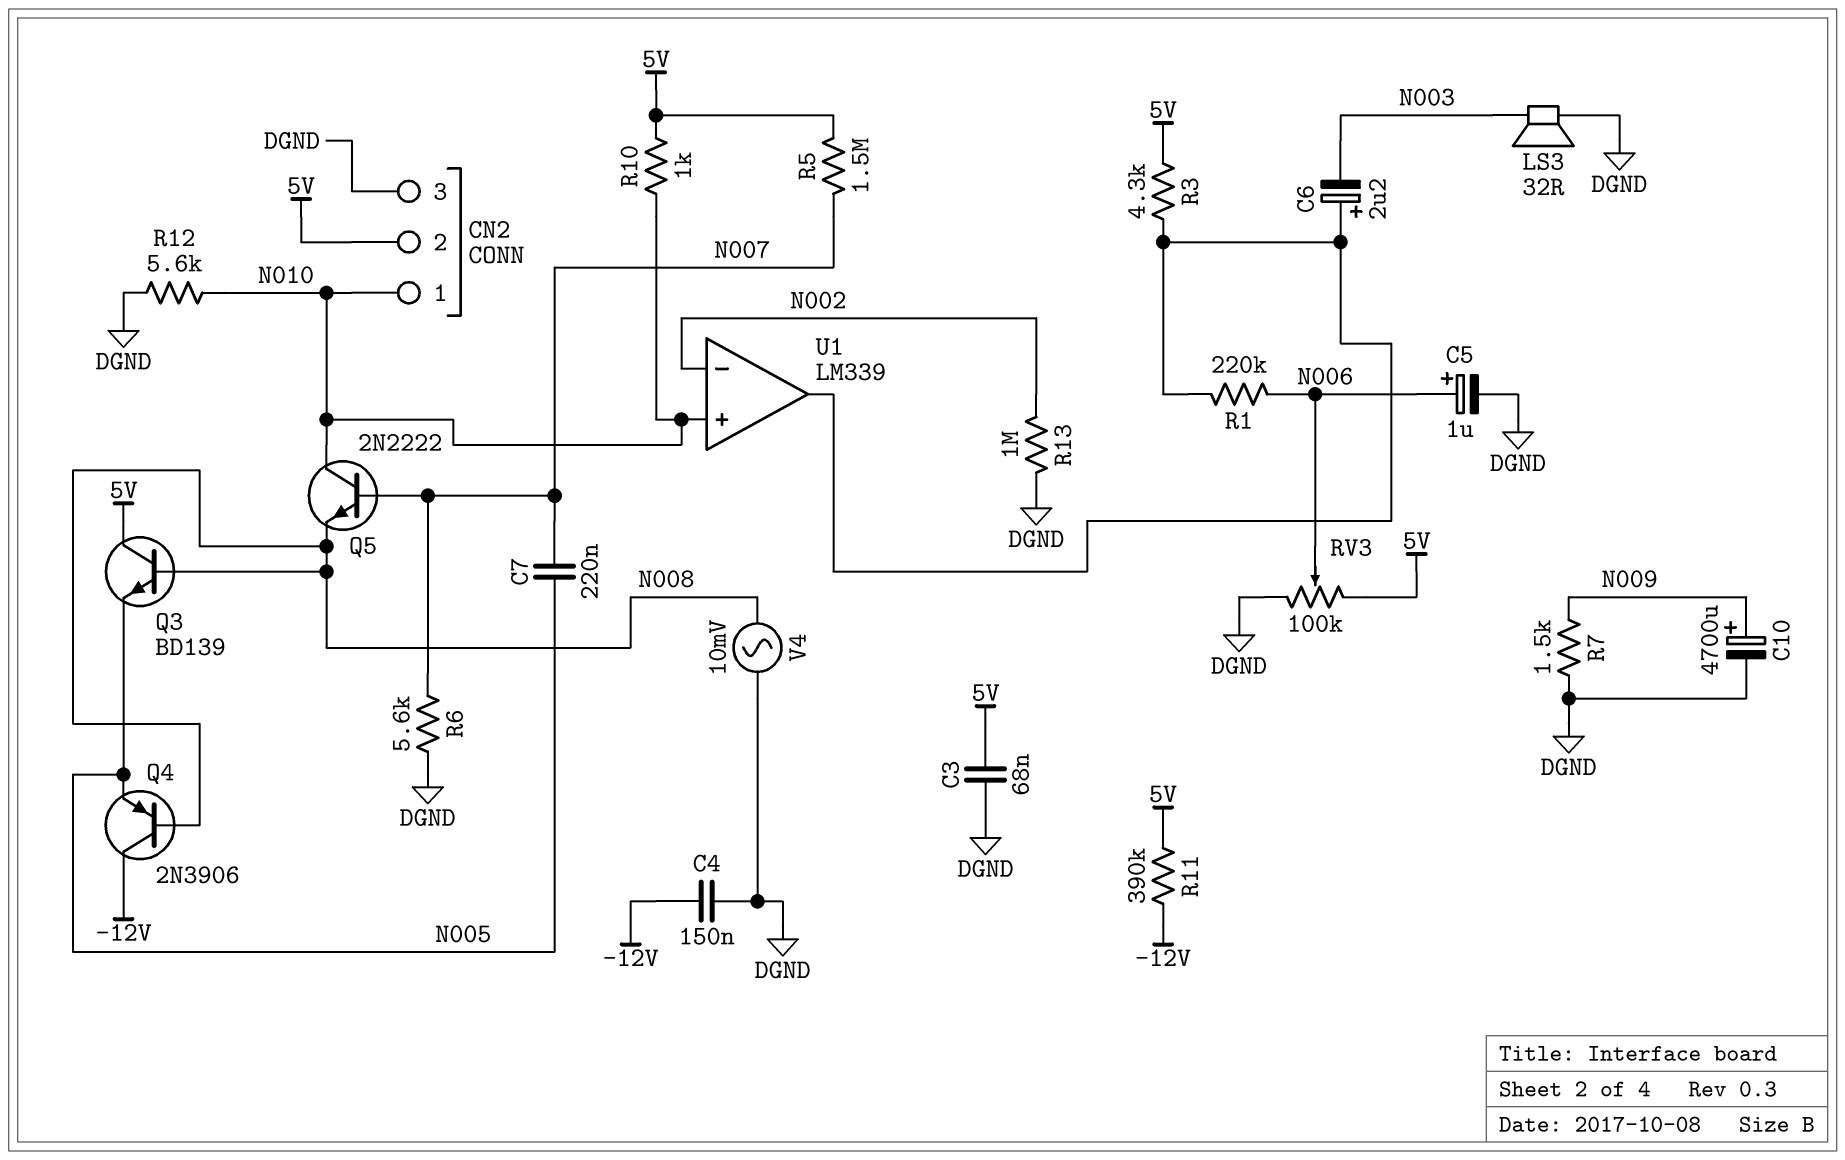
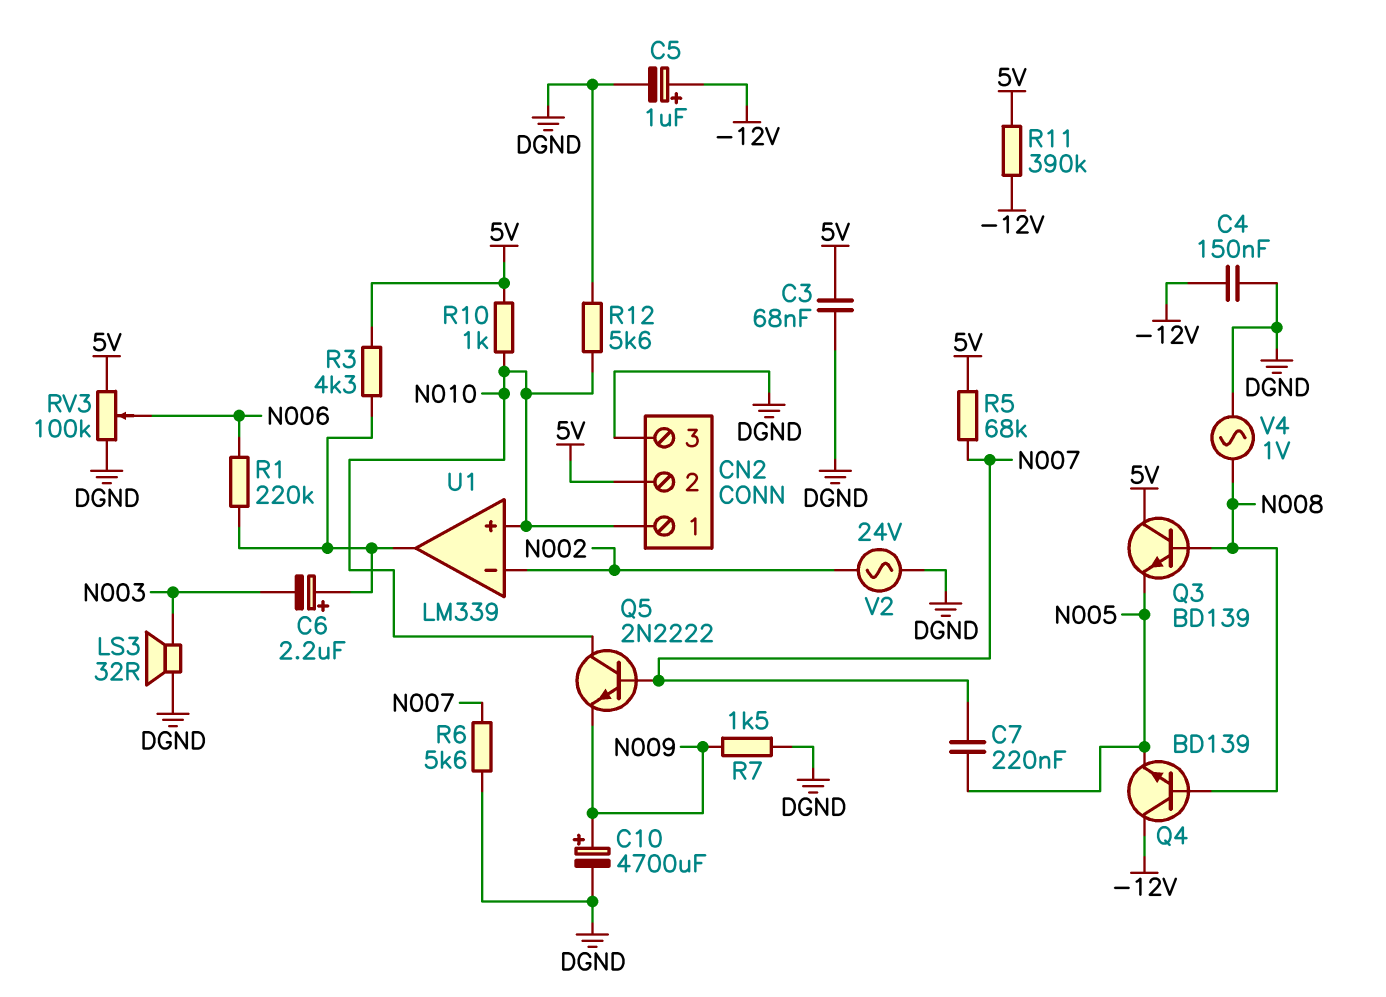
C5: 1uF (plus N006, minus DGND) -> 1uF (plus -12V, minus DGND)
Q4: PNP 2N3906 (B N008, C -12V, E N005) -> NPN BD139 (B N008, C -12V, E N005)
Q5: NPN 2N2222 (B N007, C N010, E N008) -> NPN 2N2222 (B N007, C N010, E N009)
R5: 1.5M (5V, N007) -> 68k (5V, N007)
R13: 1M (DGND, N002) -> none
V2: none -> AC 24V (DGND, N002)
V4: AC 10mV (DGND, N008) -> AC 1V (DGND, N008)

